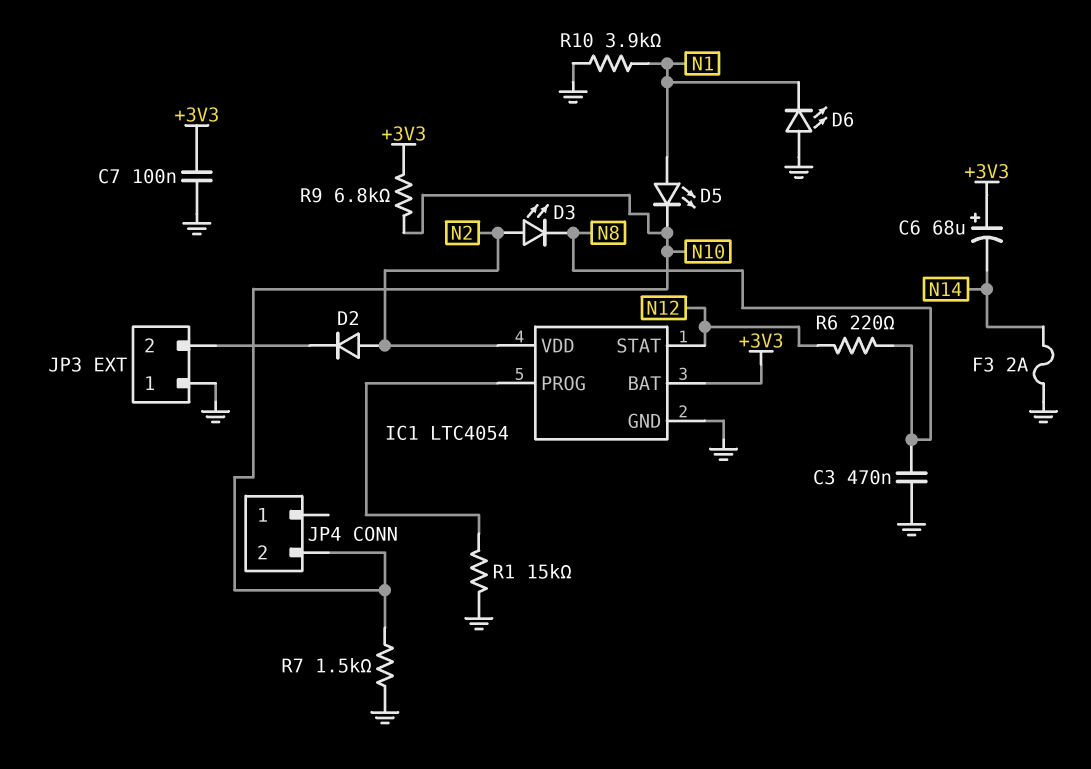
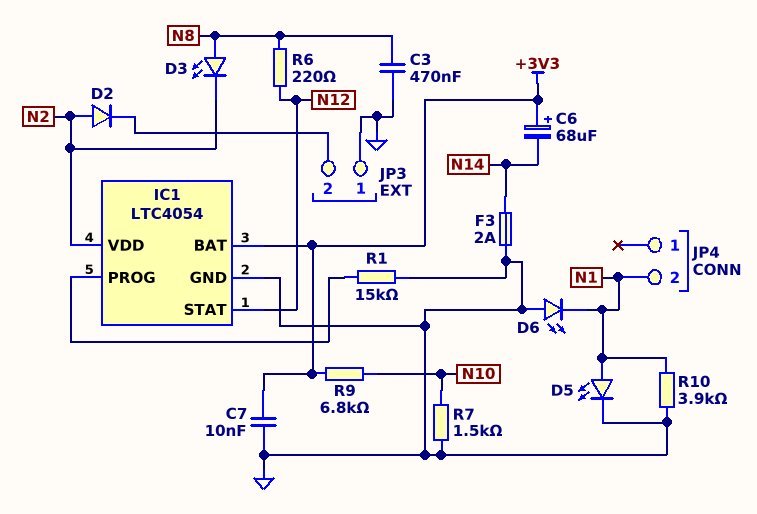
C7: 100nF (+3V3, GND) -> 10nF (+3V3, GND)
D3: LED (A N2, K N8) -> LED (A N8, K N2)
D5: LED (A N1, K N10) -> LED (A N1, K GND)
JP4 pin 2: N10 -> N1

